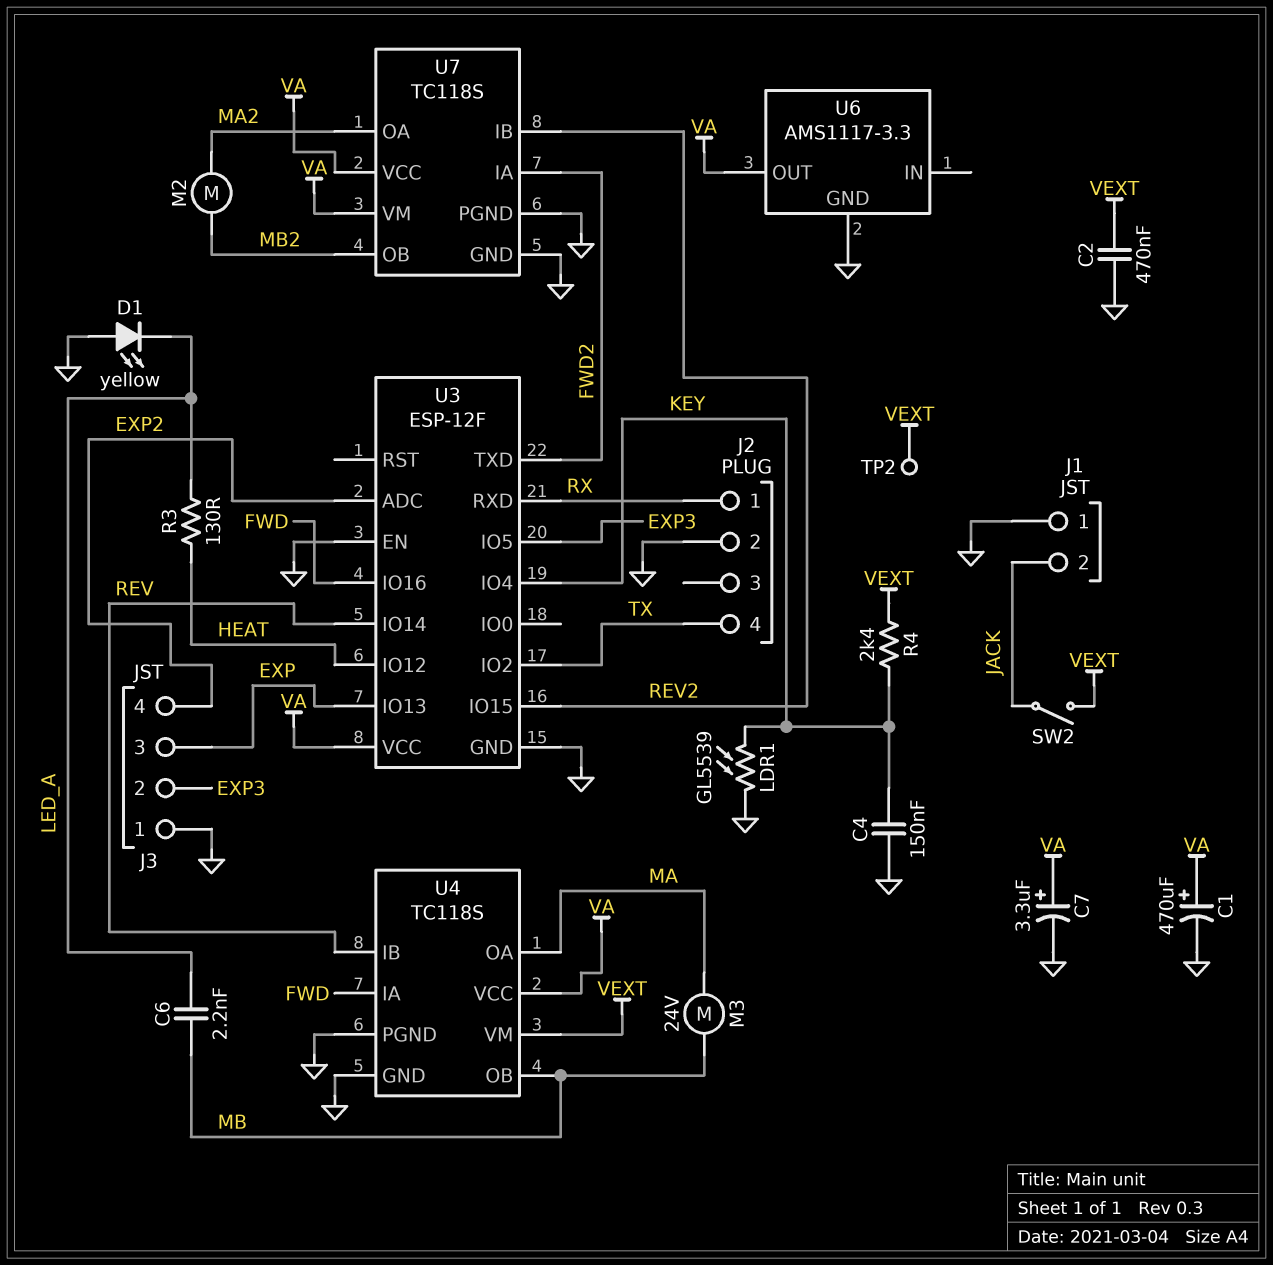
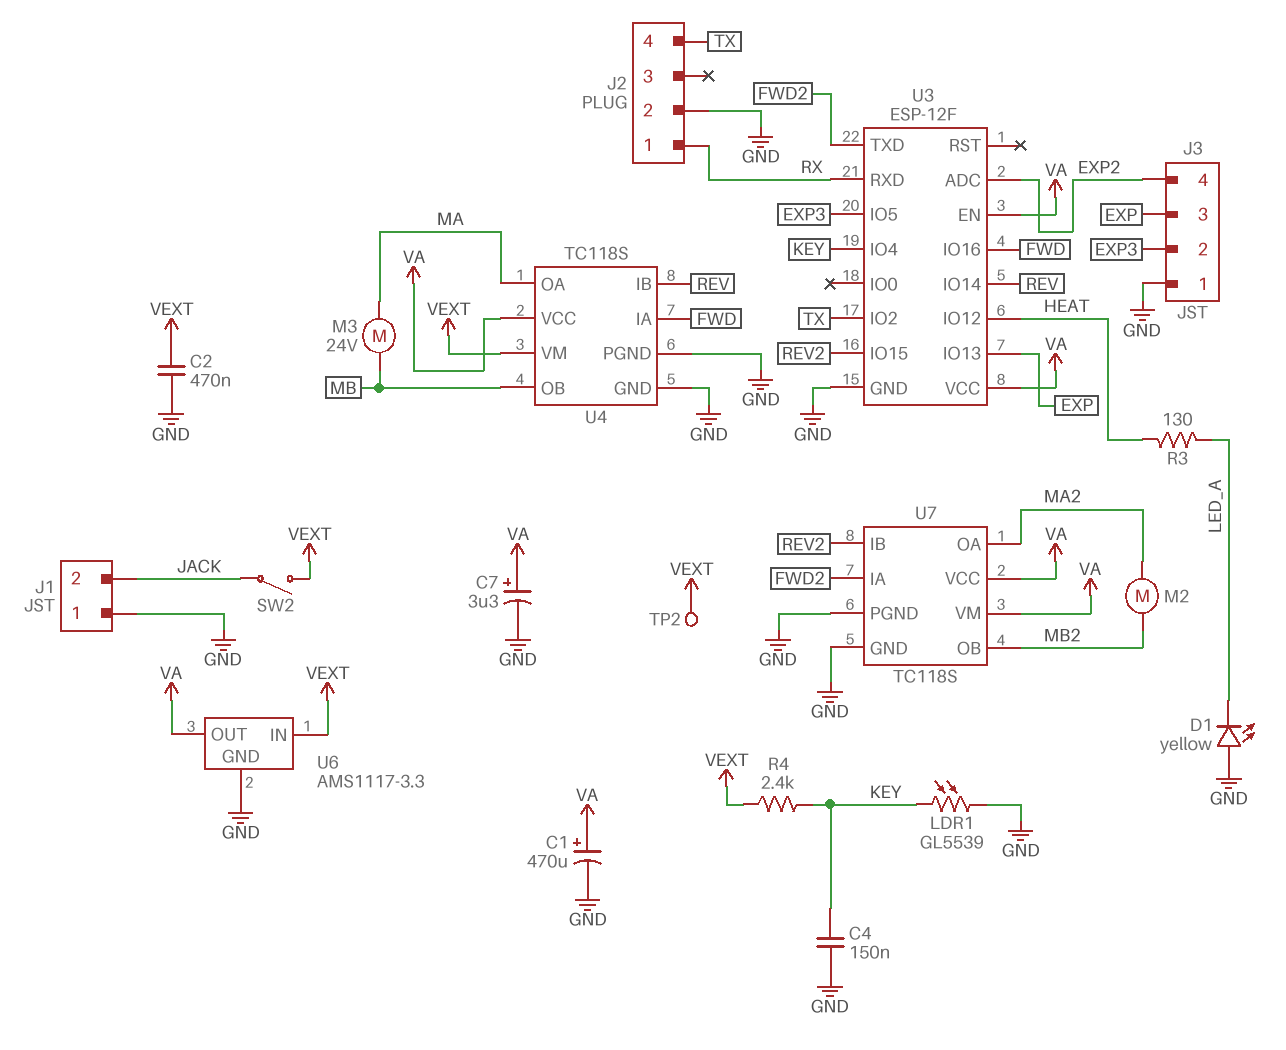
C6: 2.2nF (LED_A, MB) -> none
U3 pin EN: GND -> VA
U6 pin IN: none -> VEXT

